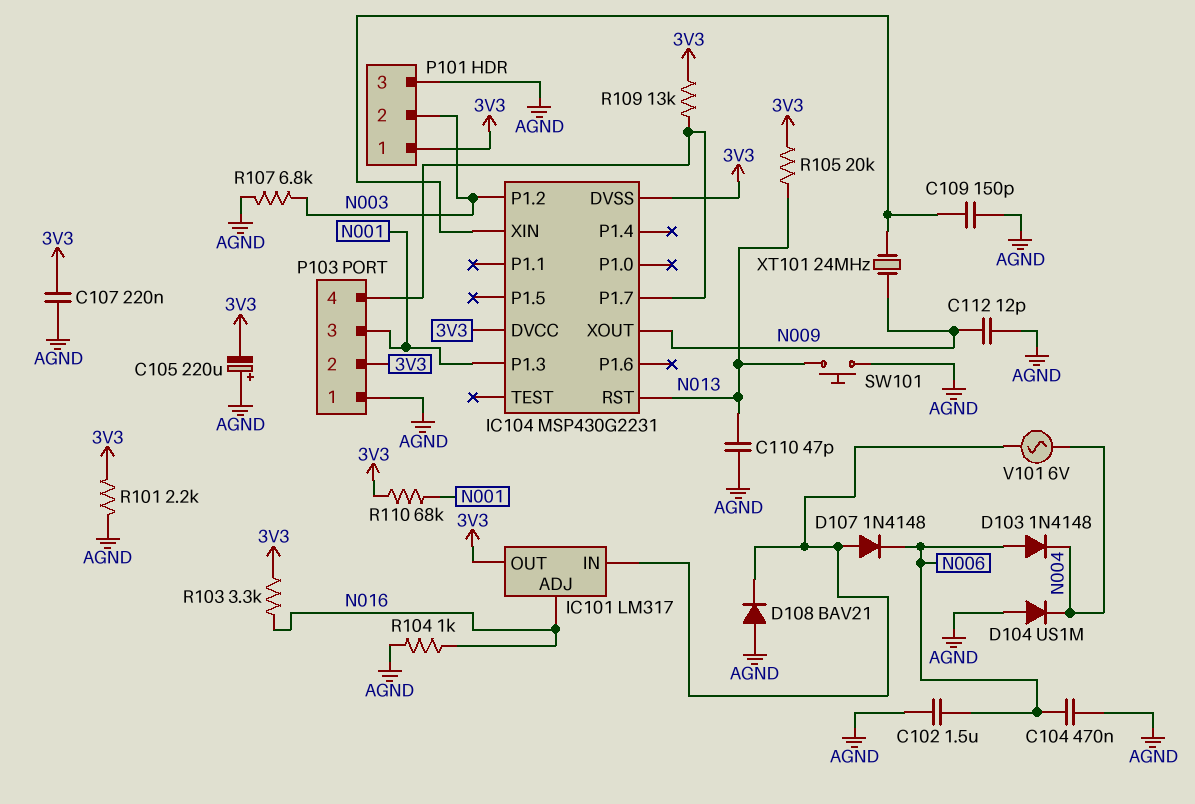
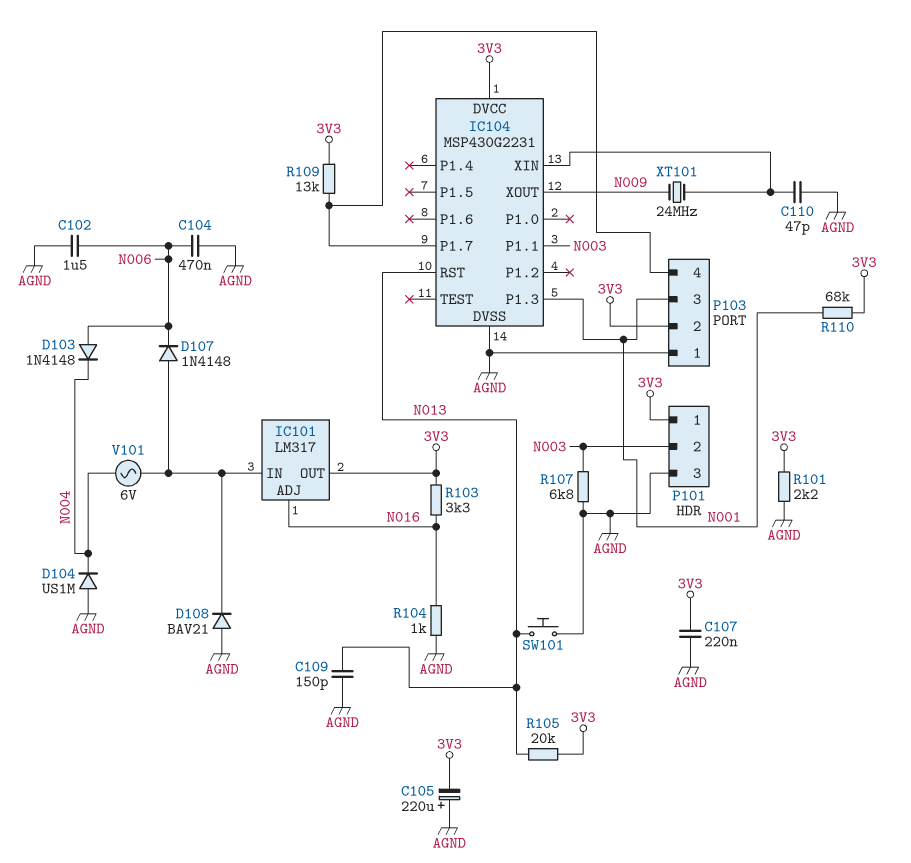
C109: 150pF (AGND, IC104/XIN) -> 150pF (AGND, N013)
C110: 47pF (AGND, N013) -> 47pF (AGND, IC104/XIN)
C112: 12pF (AGND, N009) -> none
IC104 pin DVSS: 3V3 -> AGND
IC104 pin P1.1: none -> N003
IC104 pin P1.2: N003 -> none

